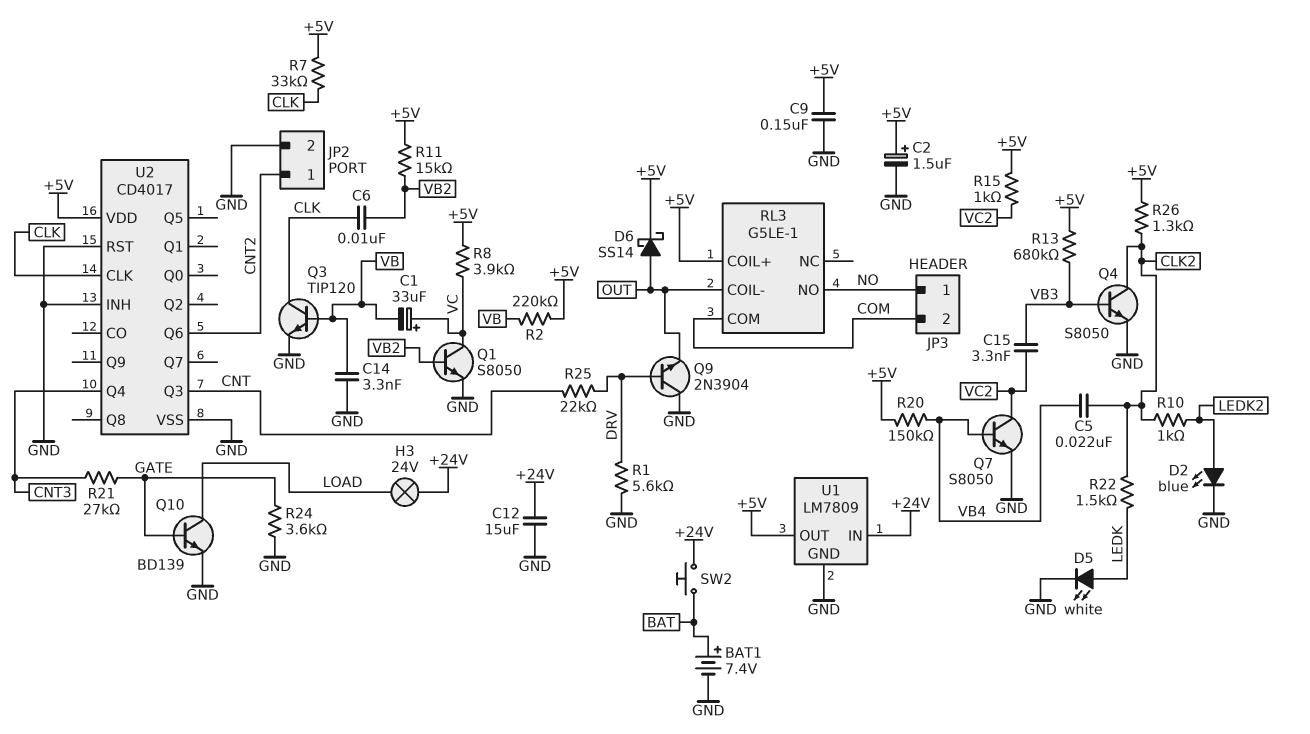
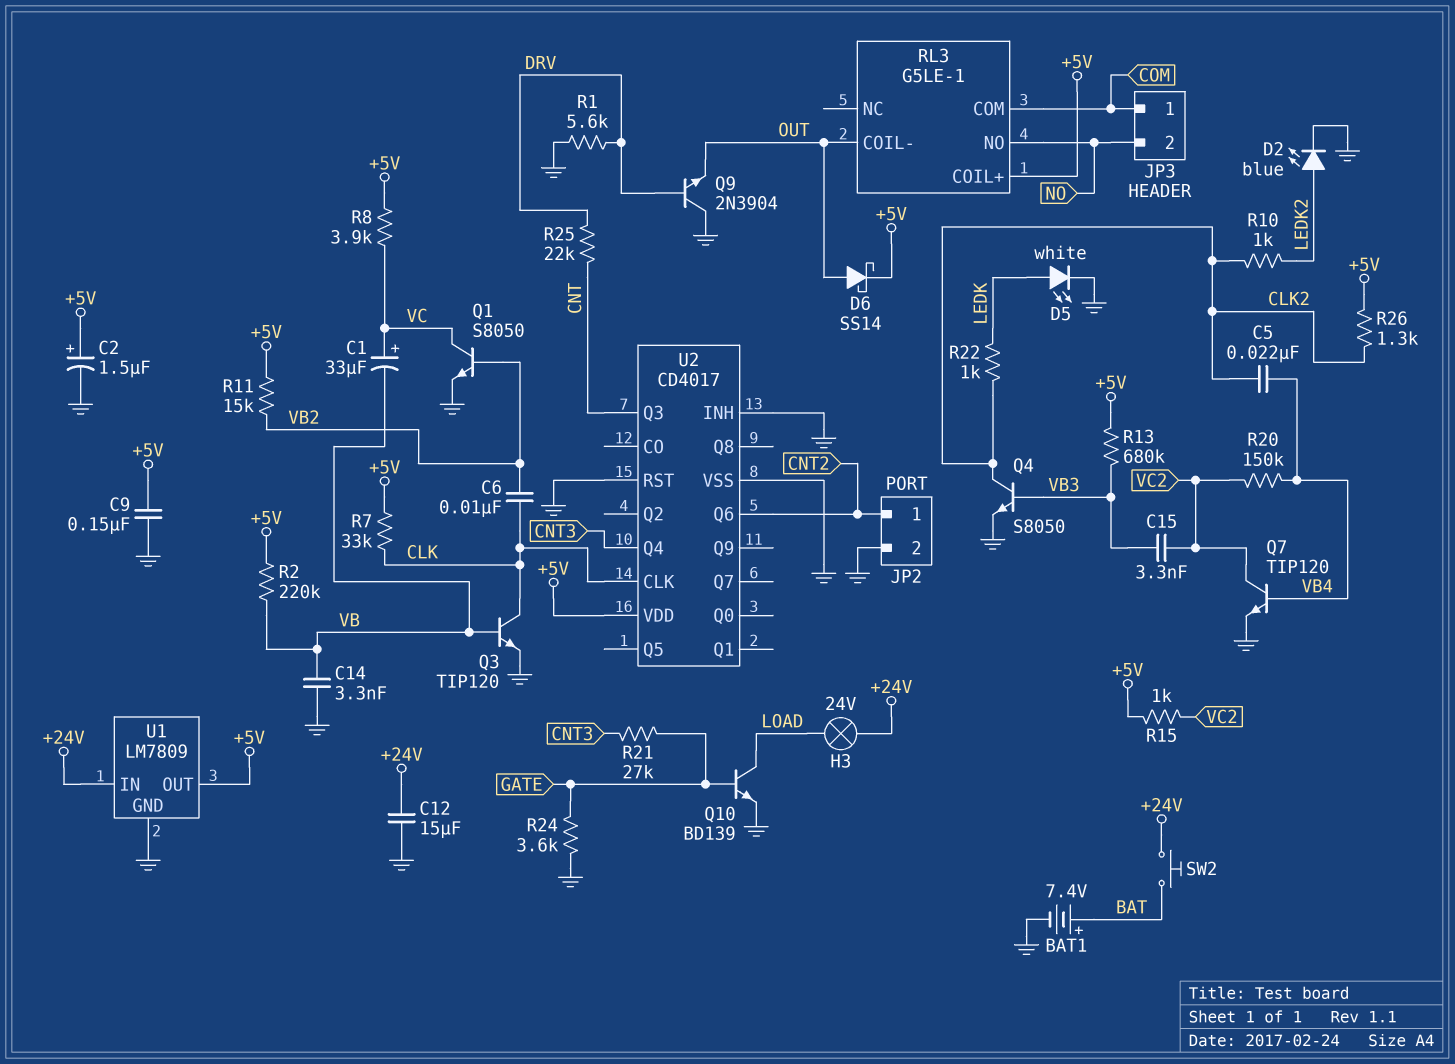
JP3 pin 1: NO -> COM
JP3 pin 2: COM -> NO
Q7: NPN S8050 (B VB4, C VC2, E GND) -> NPN TIP120 (B VB4, C VC2, E GND)
R20: 150k (+5V, VB4) -> 150k (VB4, VC2)
R22: 1.5k (CLK2, LEDK) -> 1k (CLK2, LEDK)

